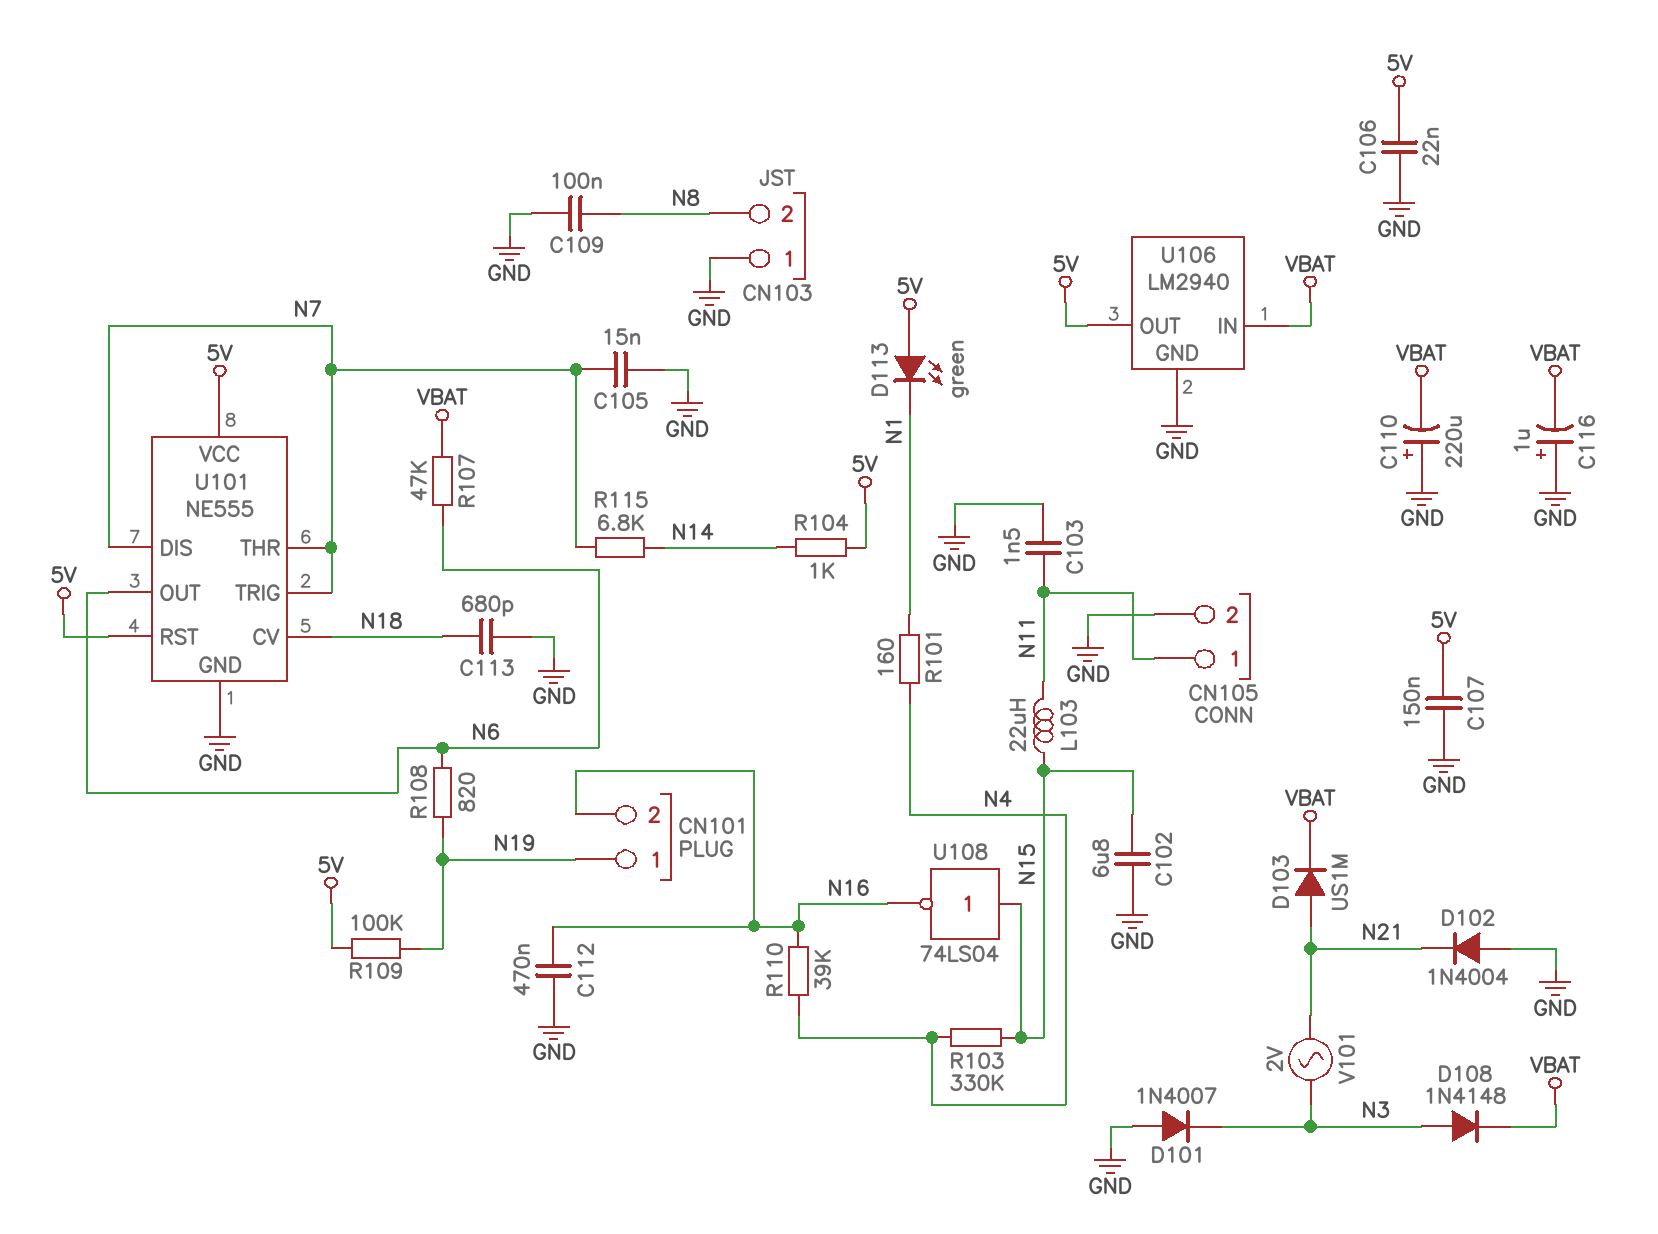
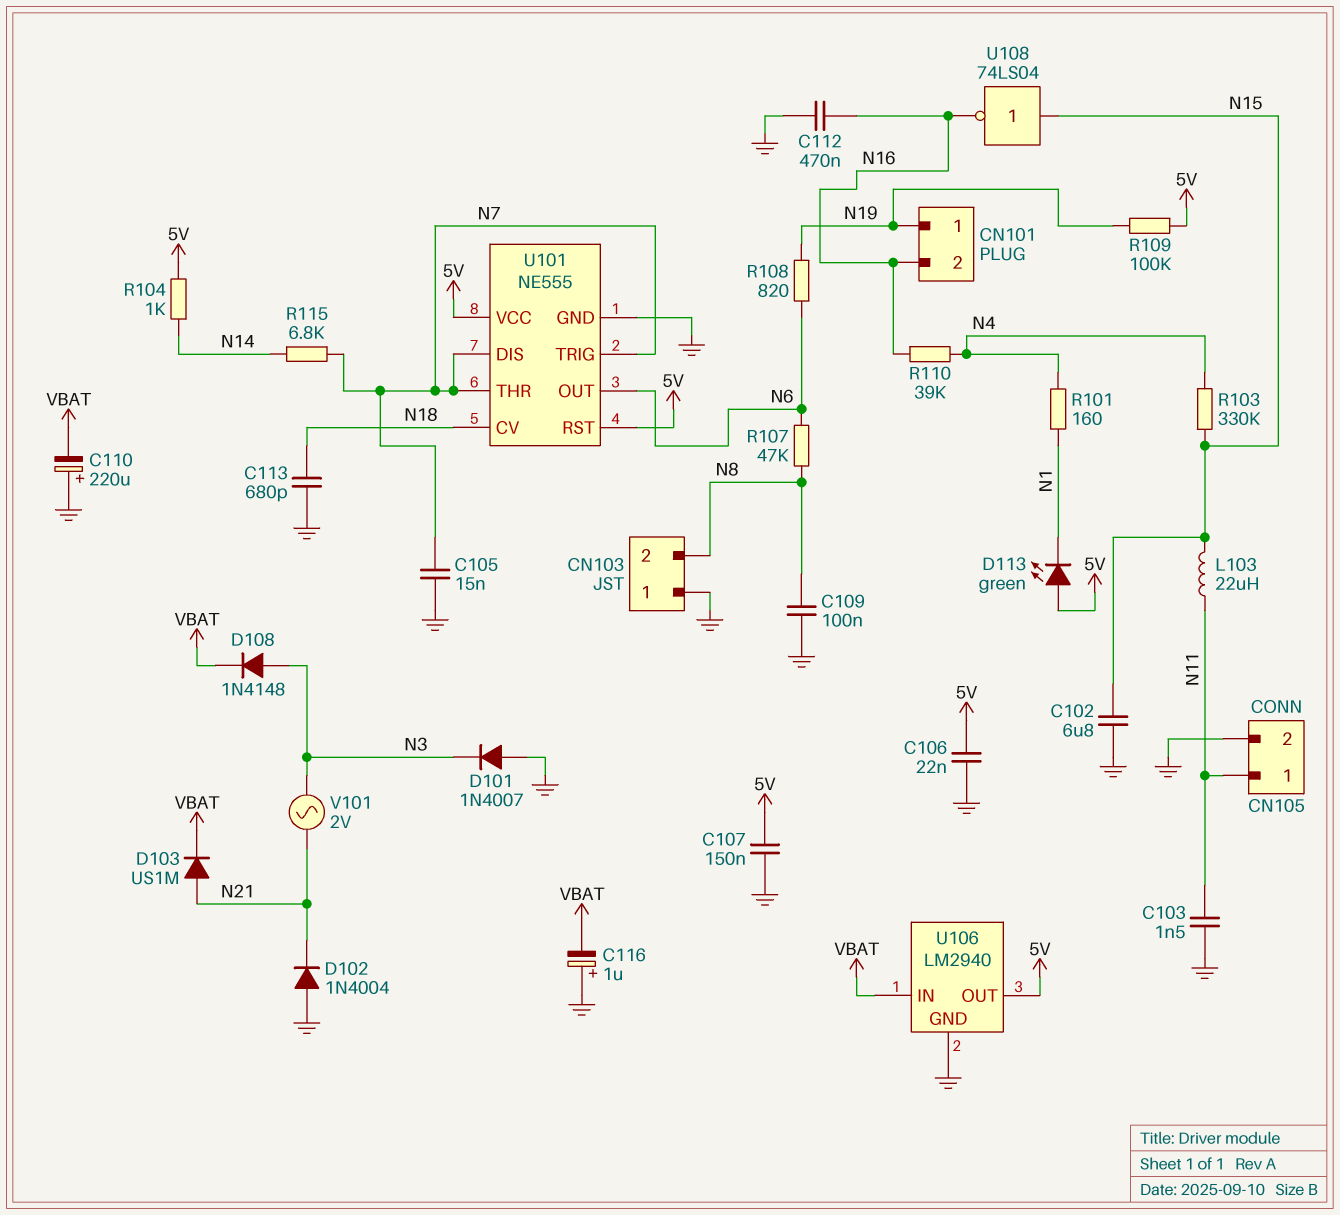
R107: 47k (N6, VBAT) -> 47k (N6, N8)

